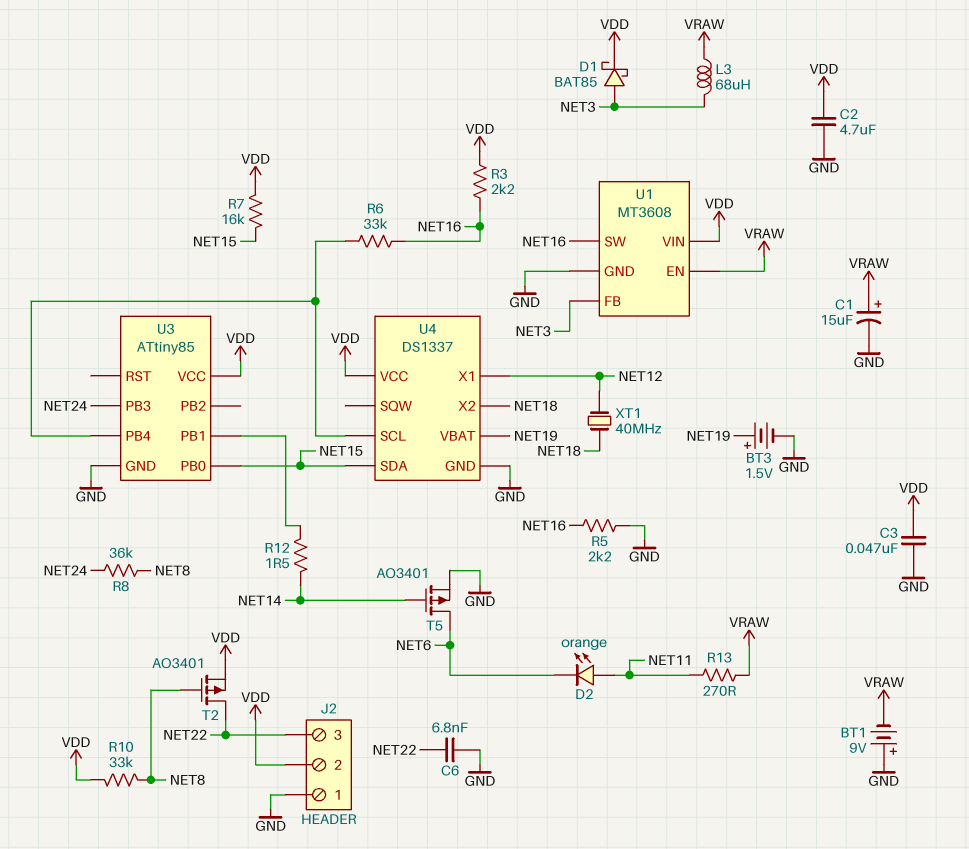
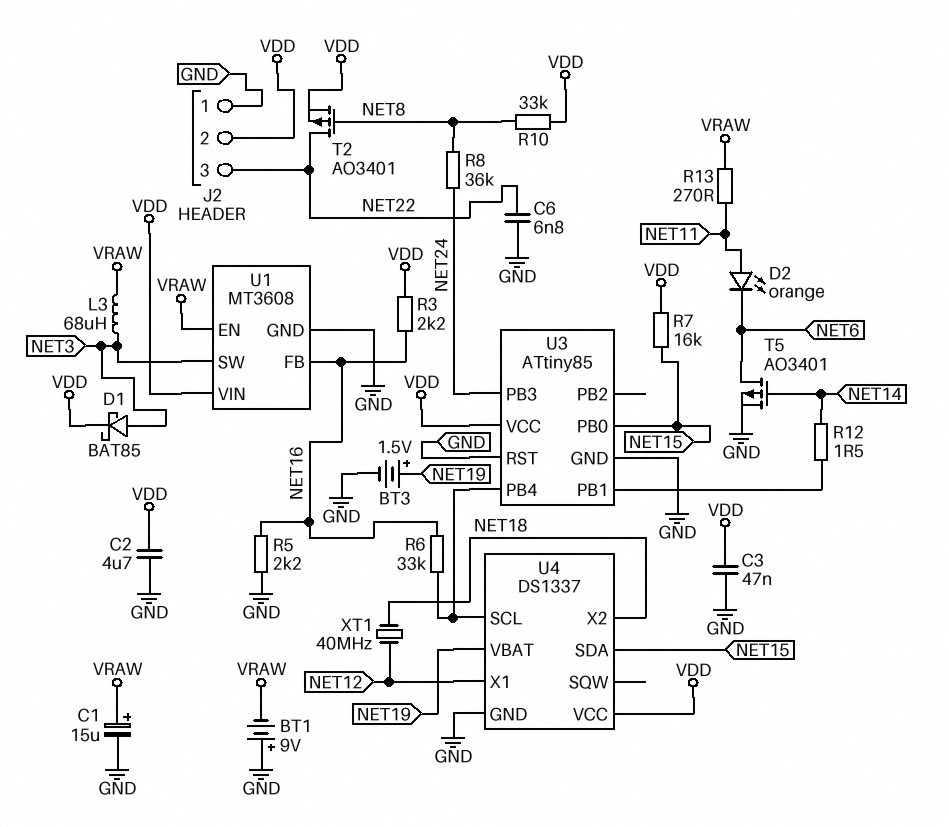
U1 pin FB: NET3 -> NET16
U1 pin SW: NET16 -> NET3
U3 pin RST: none -> GND

